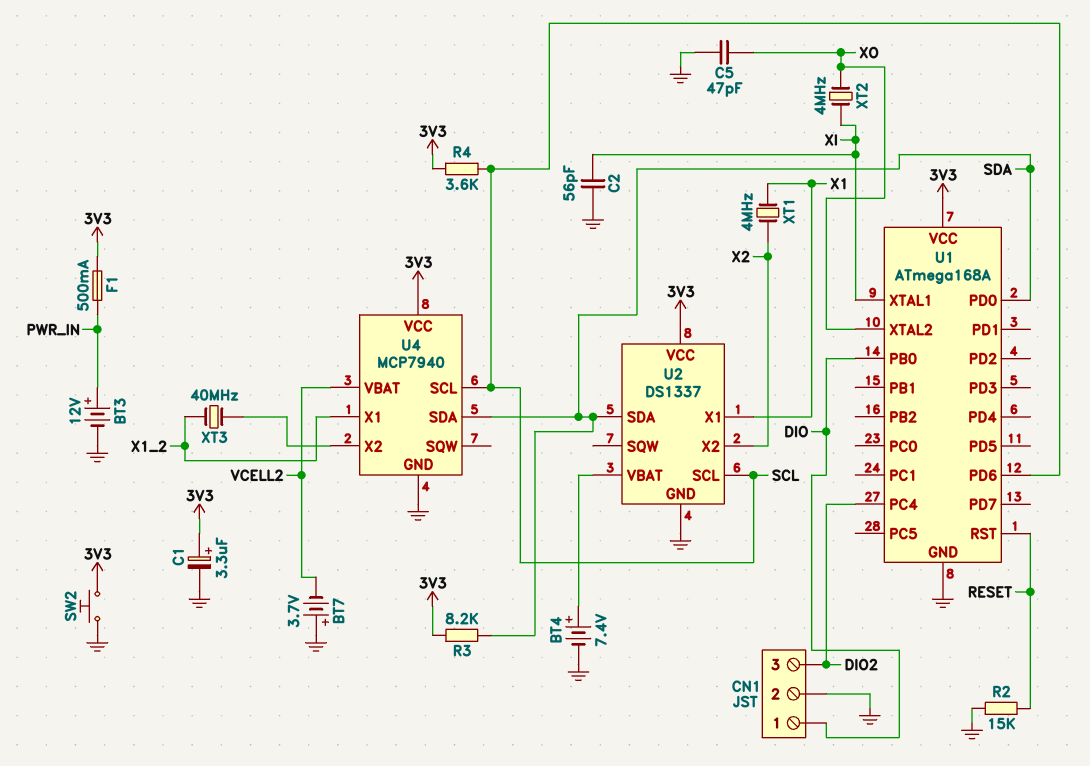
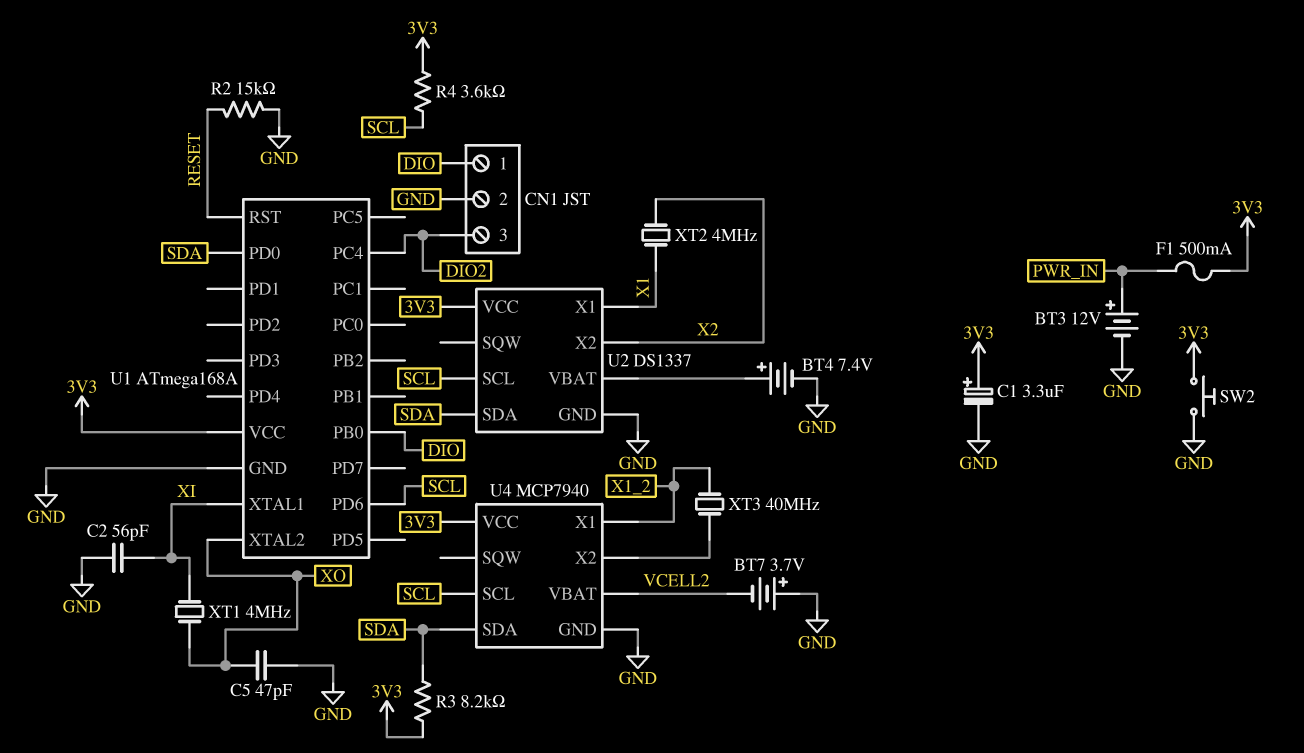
XT1: 4MHz (X1, X2) -> 4MHz (XI, XO)
XT2: 4MHz (XI, XO) -> 4MHz (X1, X2)

